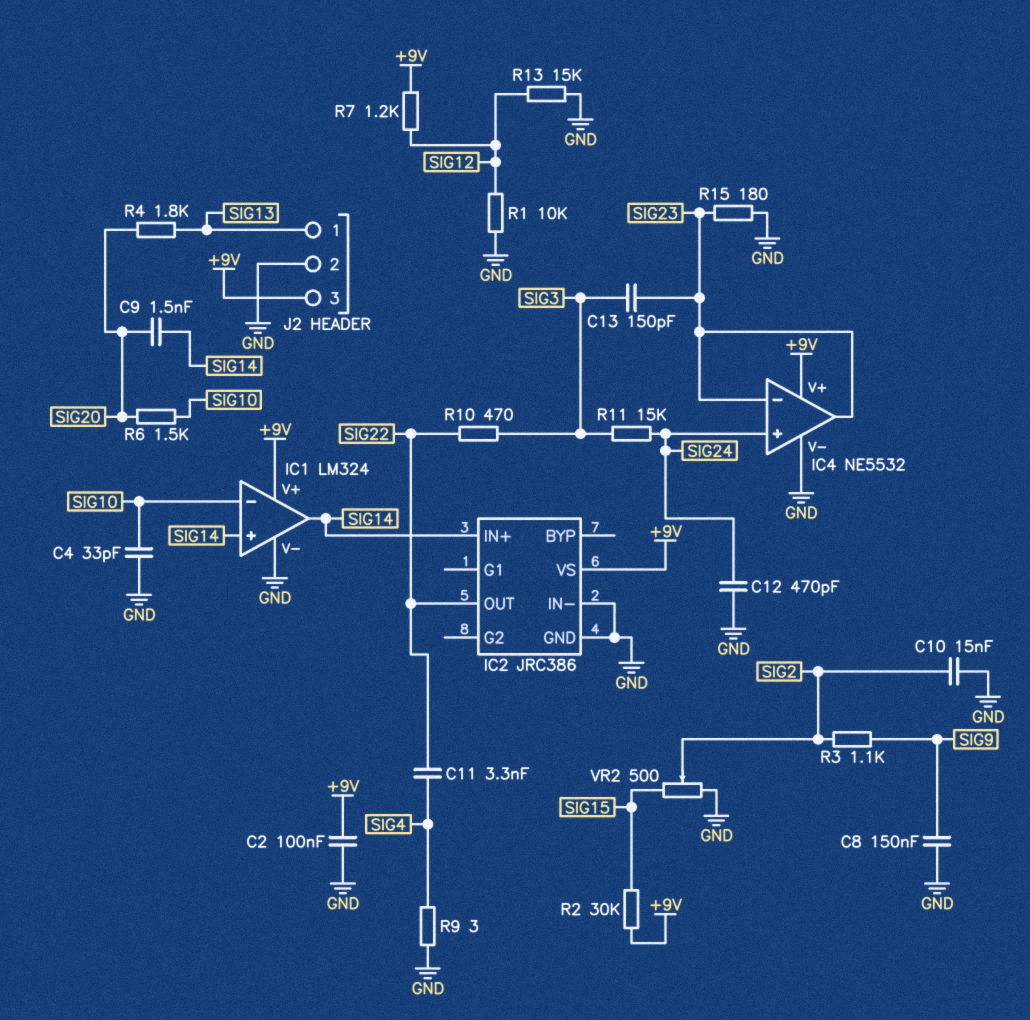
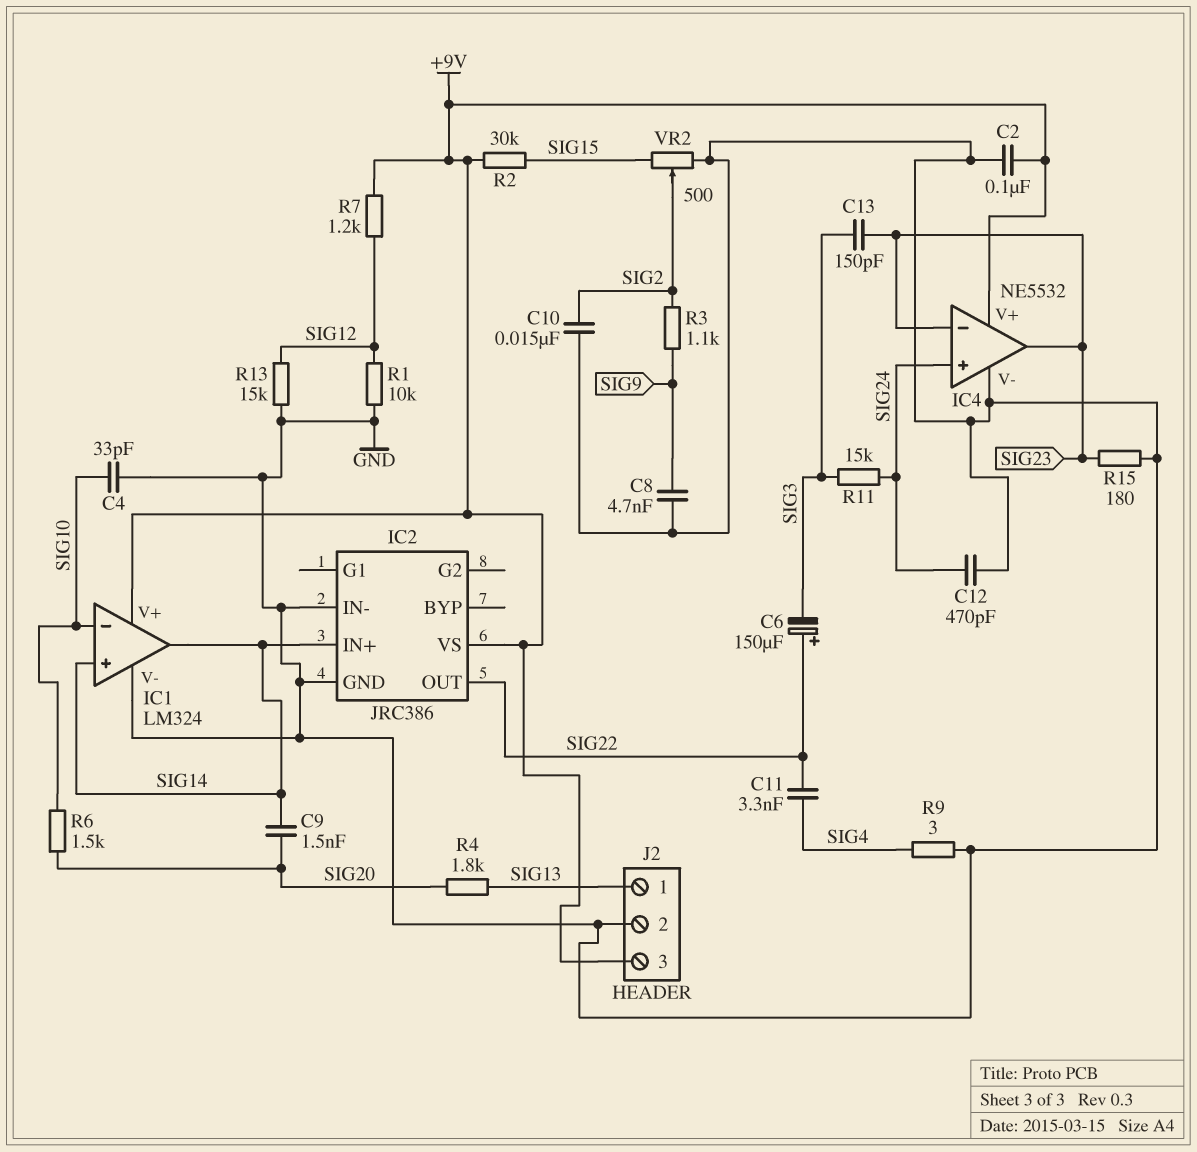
C6: none -> 150uF (plus SIG22, minus SIG3)
C8: 150nF (GND, SIG9) -> 4.7nF (GND, SIG9)
R10: 470 (SIG3, SIG22) -> none

